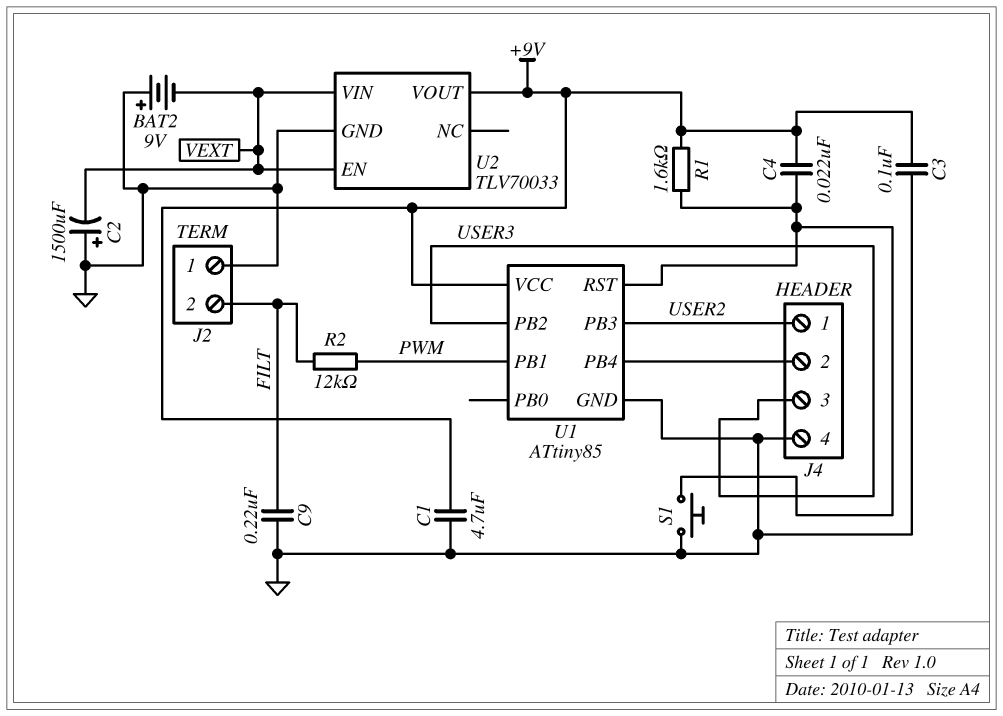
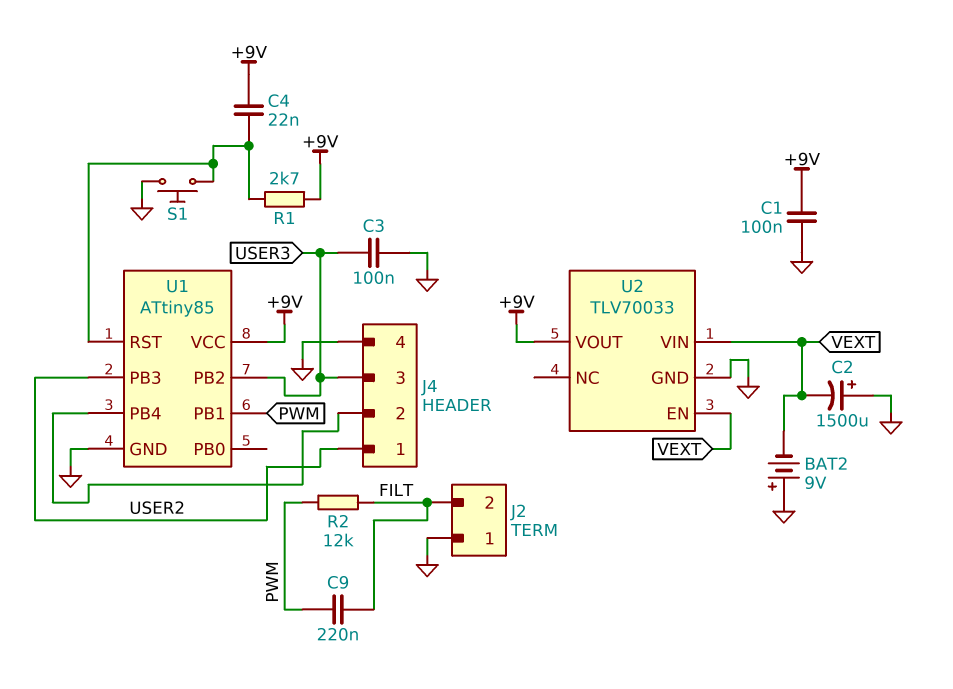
C1: 4.7uF (+9V, GND) -> 100nF (+9V, GND)
C3: 100nF (+9V, GND) -> 100nF (GND, USER3)
C9: 220nF (FILT, GND) -> 220nF (FILT, PWM)
R1: 1.6k (+9V, U1/RST) -> 2.7k (+9V, U1/RST)

